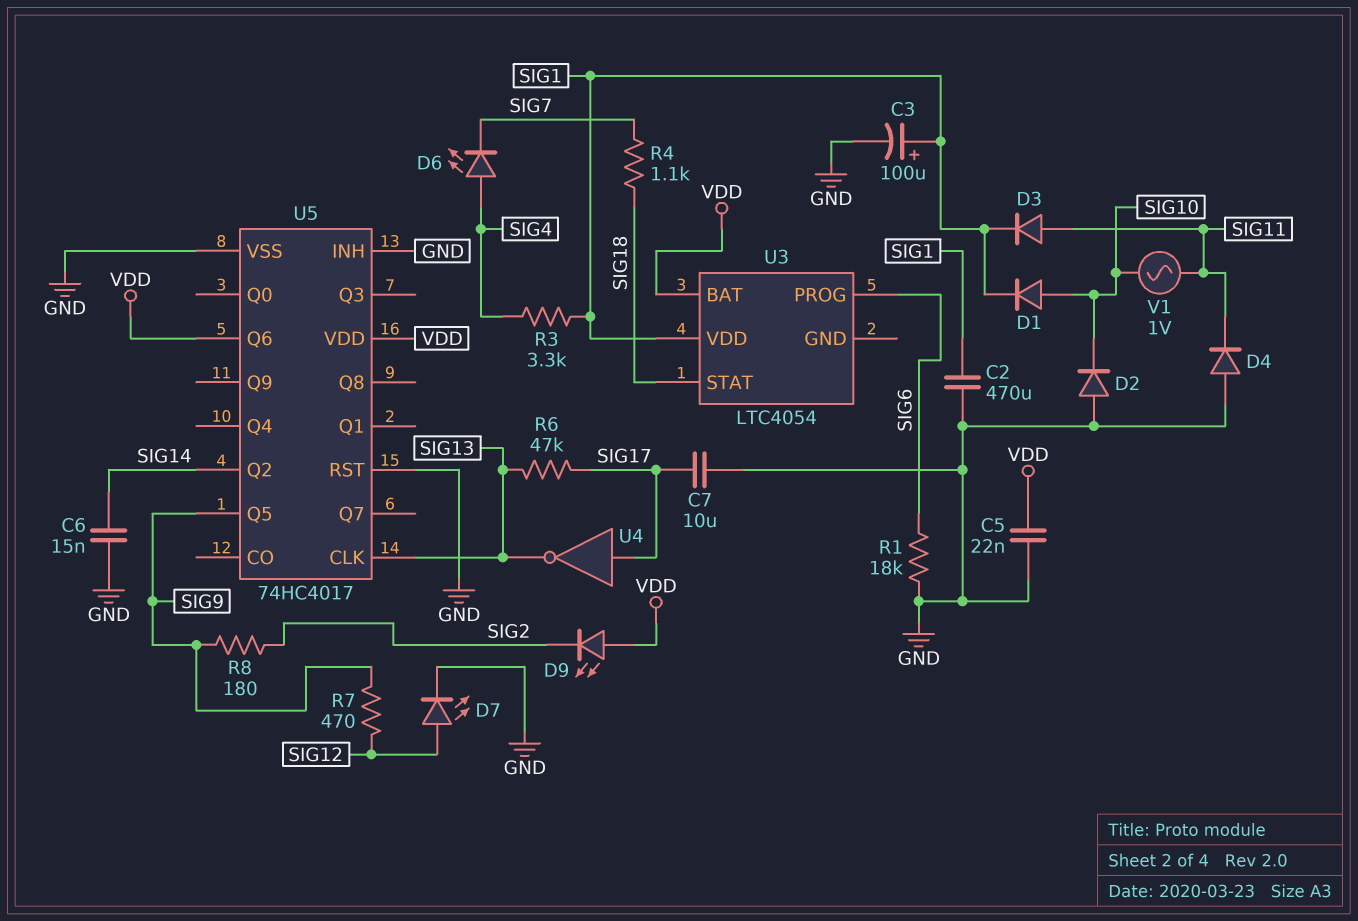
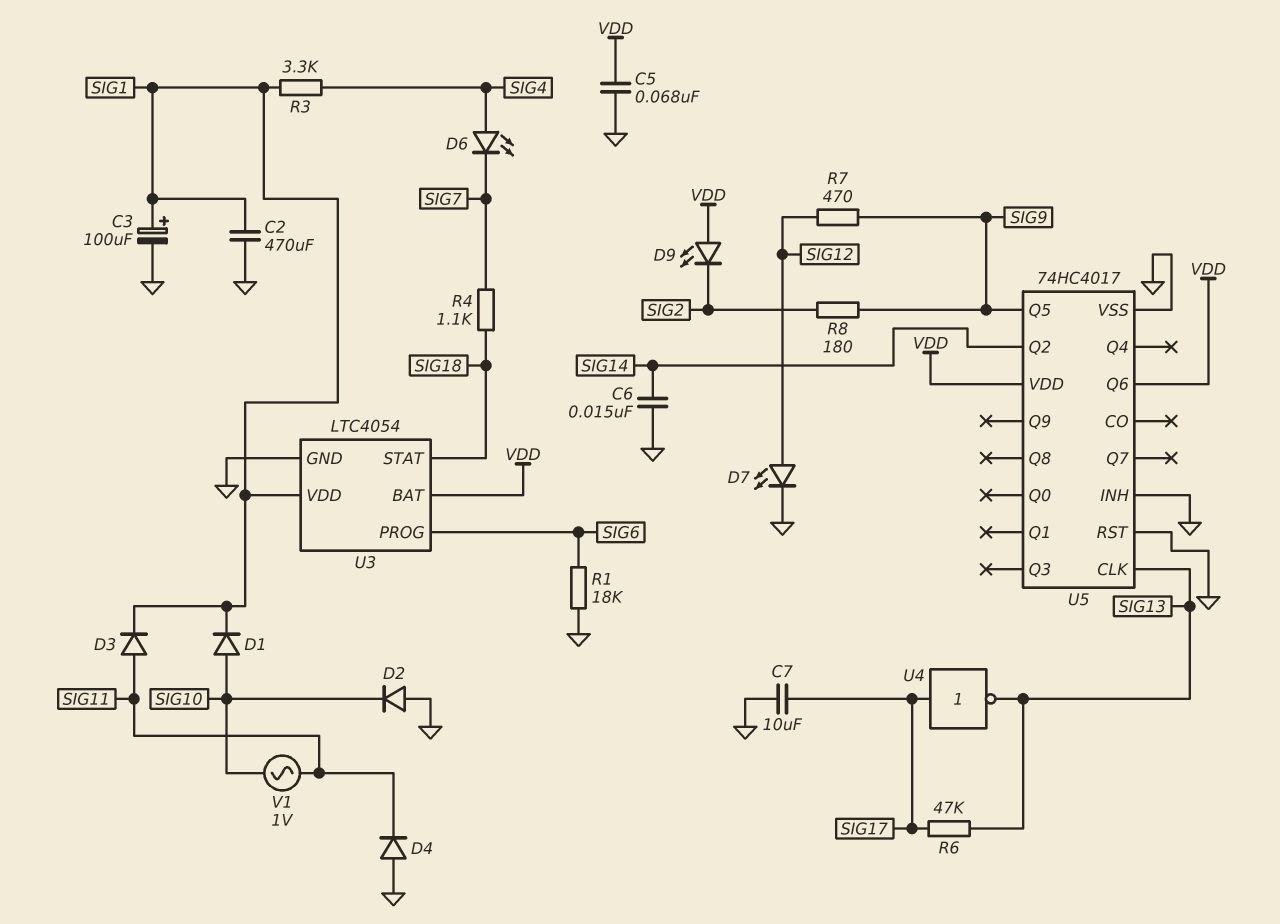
C5: 22nF (GND, VDD) -> 68nF (GND, VDD)
U3 pin GND: none -> GND

